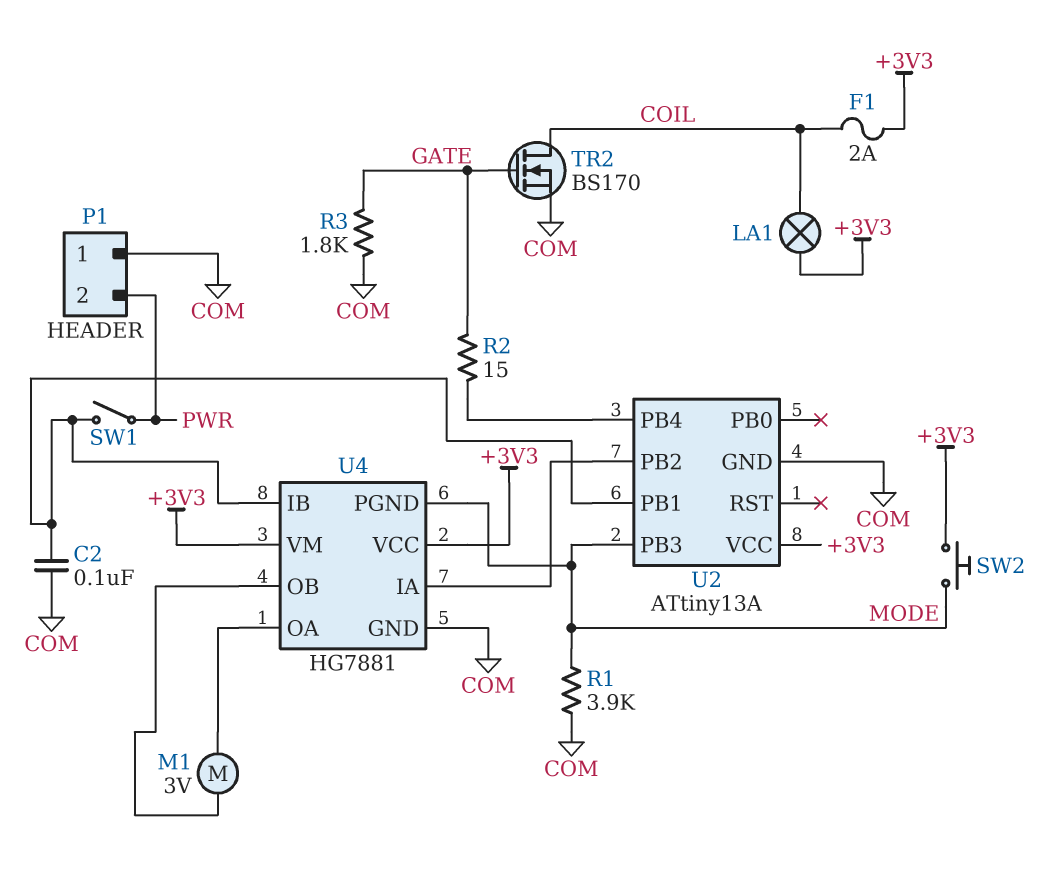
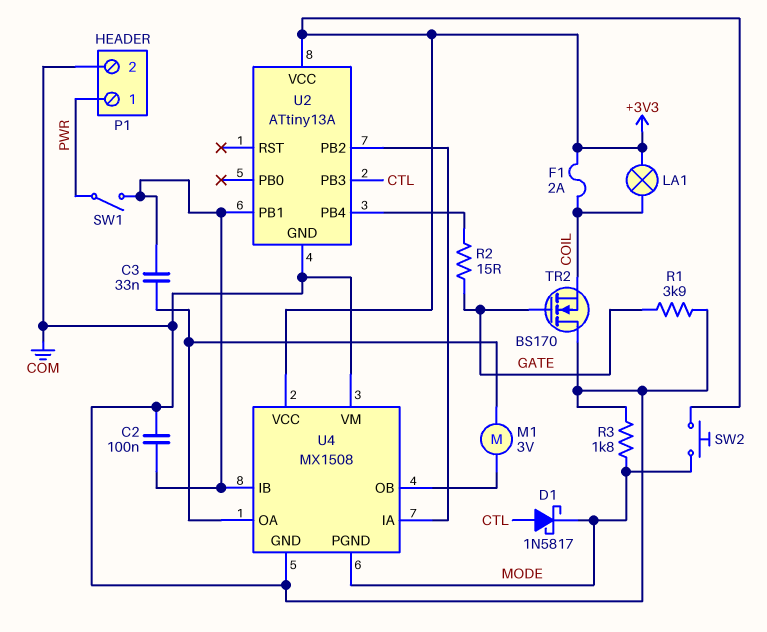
C3: none -> 33nF (U2/PB1, U4/OA)
D1: none -> schottky 1N5817 (A CTL, K MODE)
P1 pin 1: COM -> PWR
P1 pin 2: PWR -> COM
R1: 3.9k (COM, MODE) -> 3.9k (COM, GATE)
R3: 1.8k (COM, GATE) -> 1.8k (COM, MODE)
TR2: NMOS BS170 (G GATE, D COIL, S COM) -> NMOS BS170 (G GATE, D COM, S COIL)
U2 pin PB3: MODE -> CTL
U4: HG7881 -> MX1508
U4 pin VM: +3V3 -> COM

